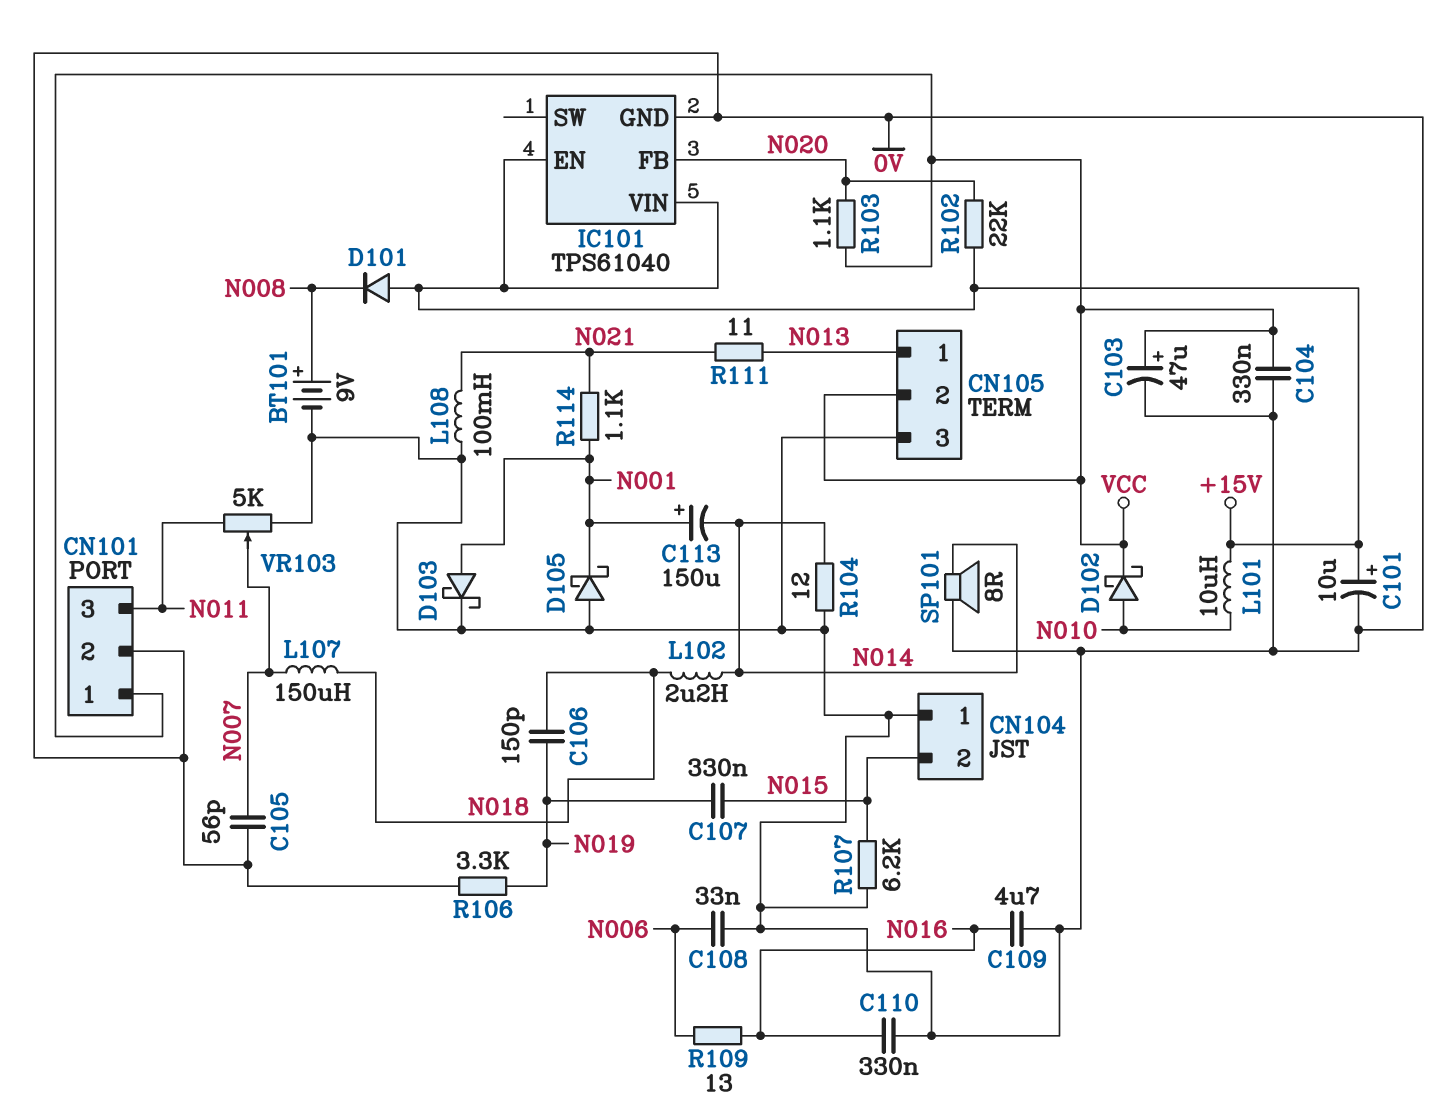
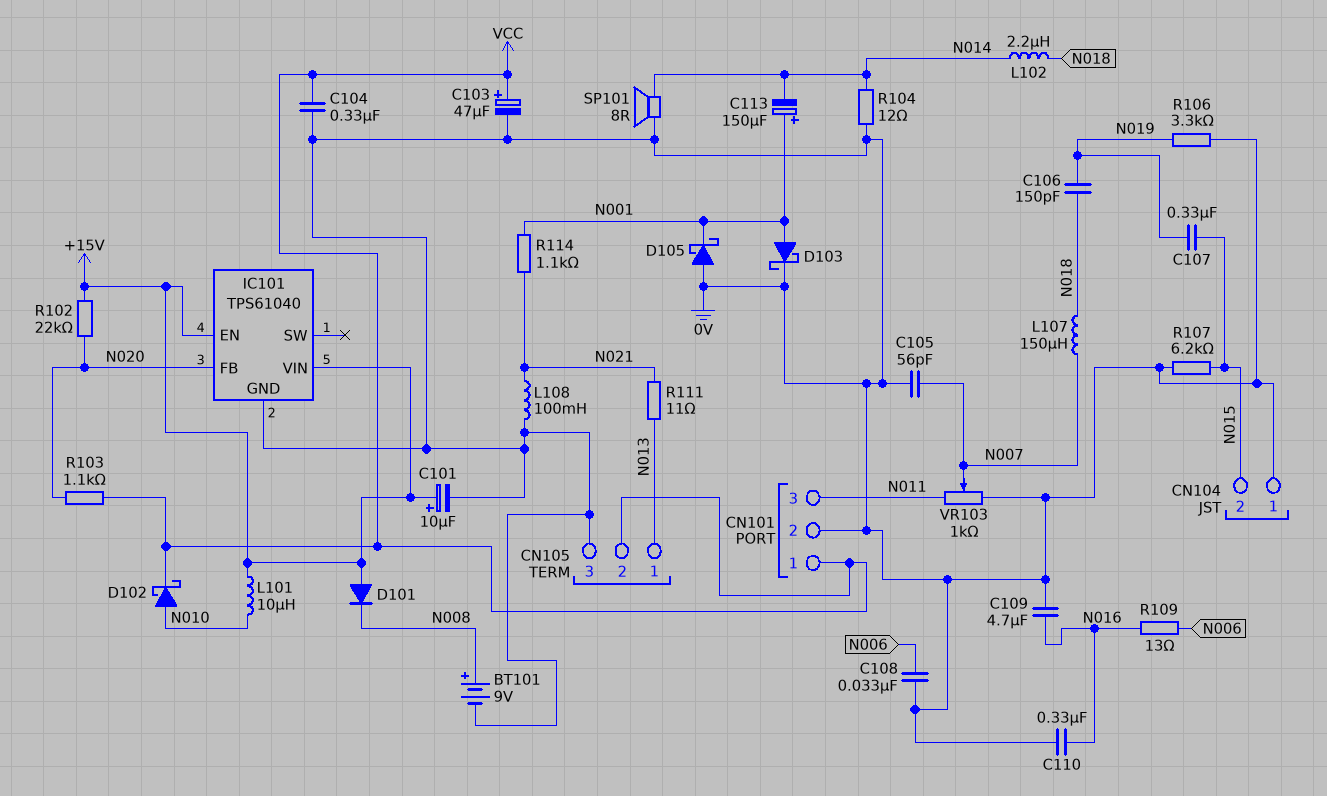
VR103: 5k (0V, N011, wiper N007) -> 1k (0V, N011, wiper N007)

